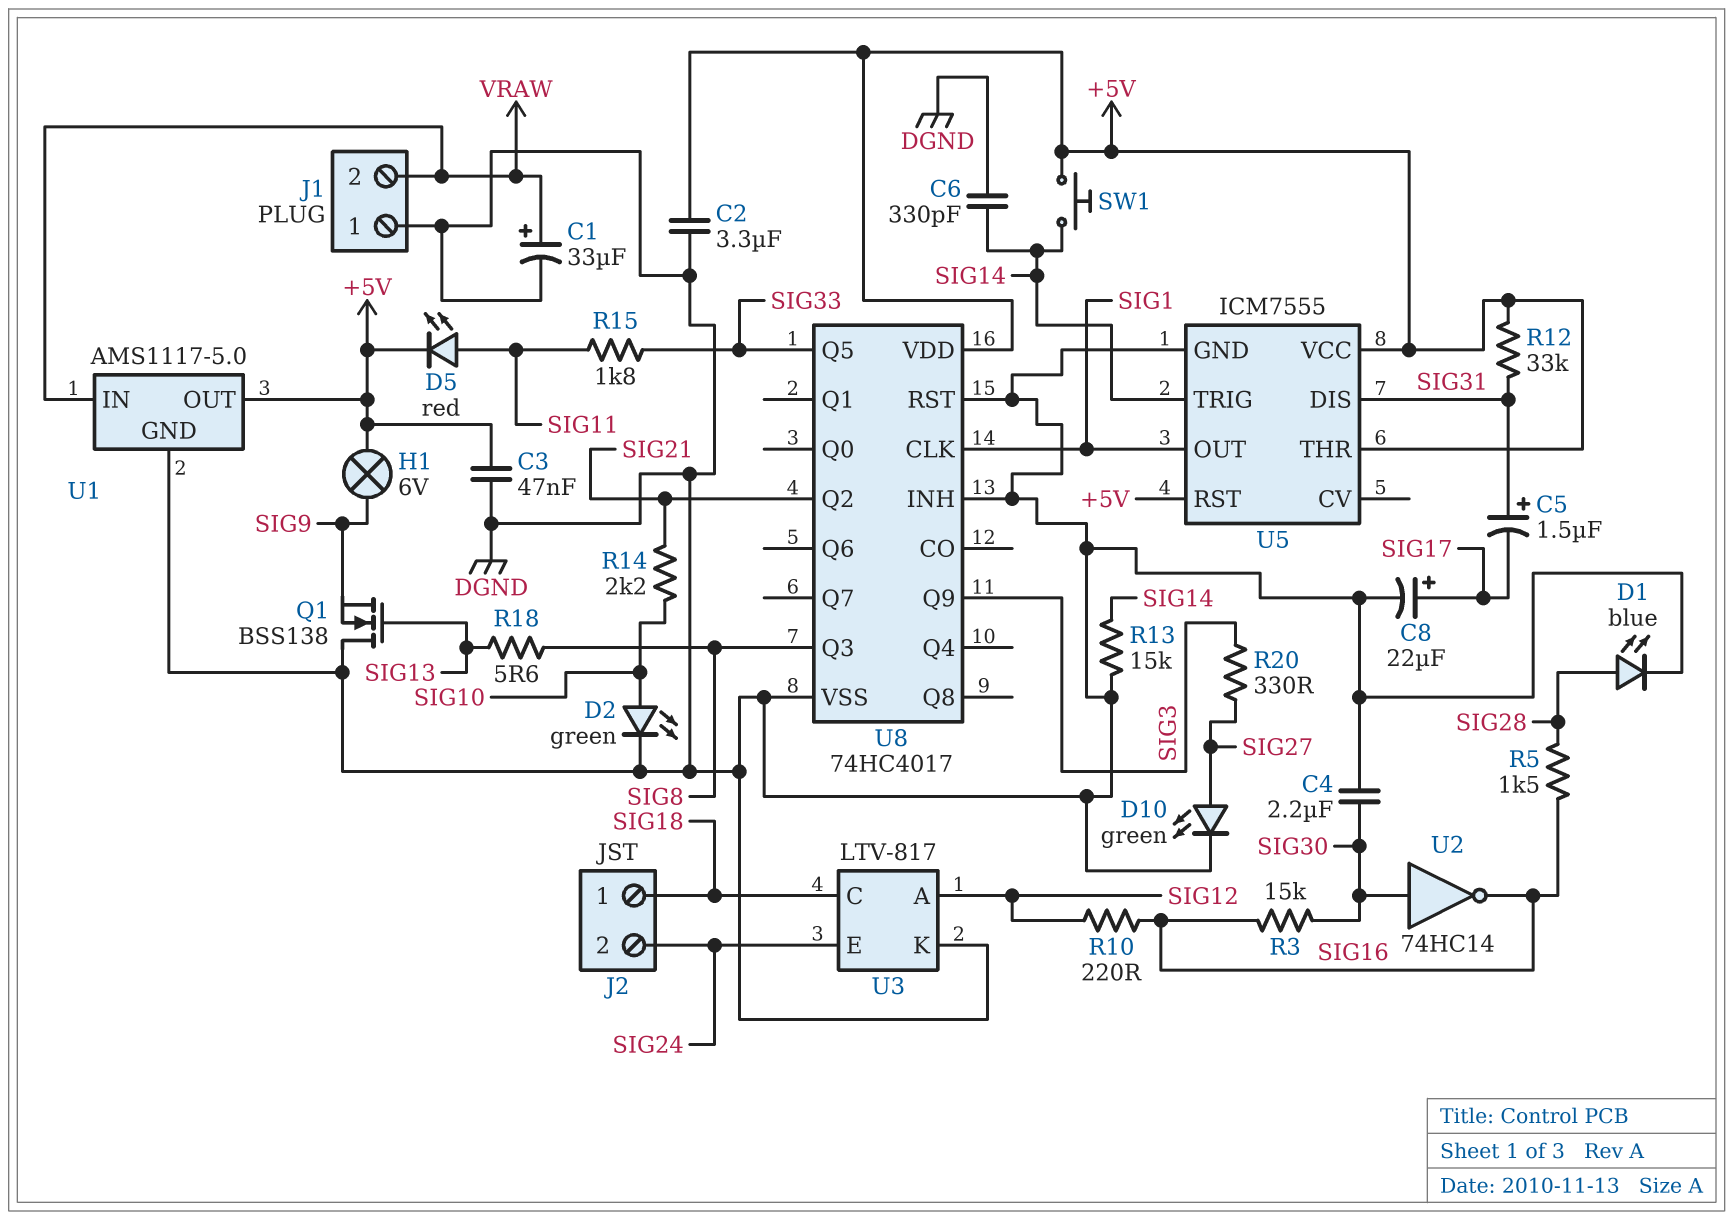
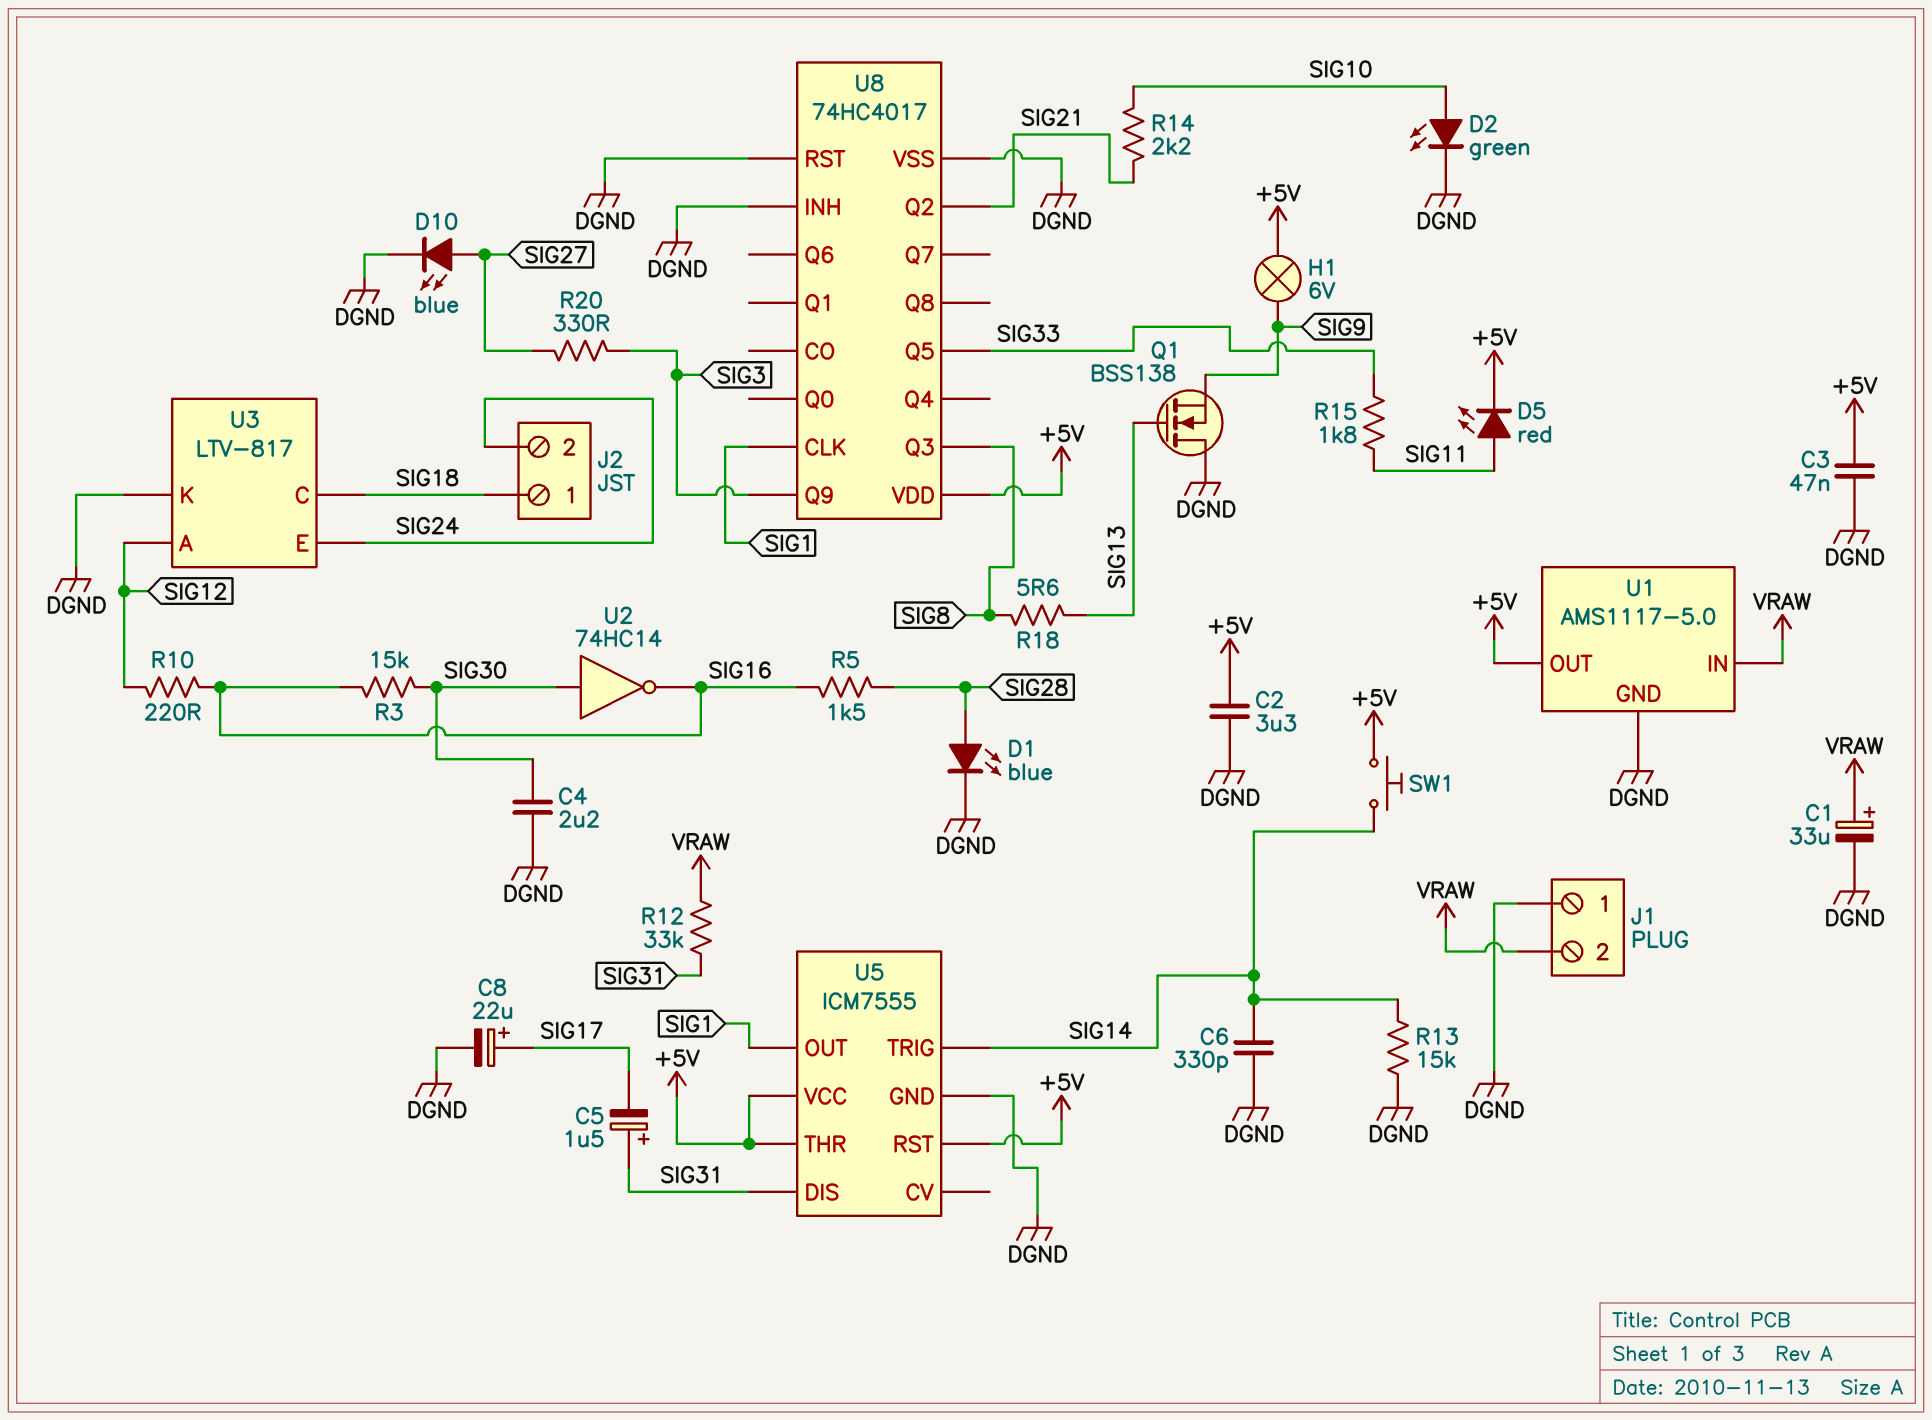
D10: LED green (A SIG27, K DGND) -> LED blue (A SIG27, K DGND)
R12: 33k (+5V, SIG31) -> 33k (SIG31, VRAW)

